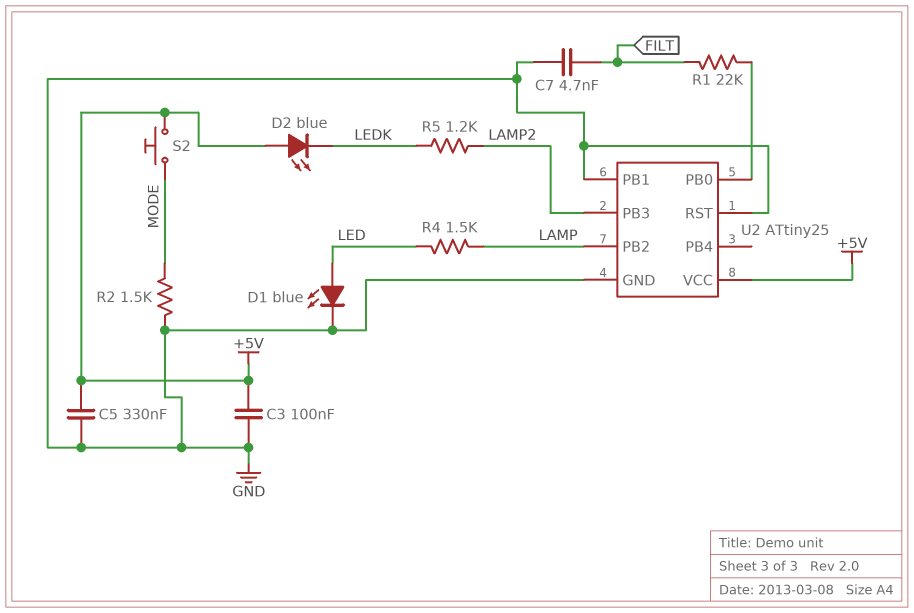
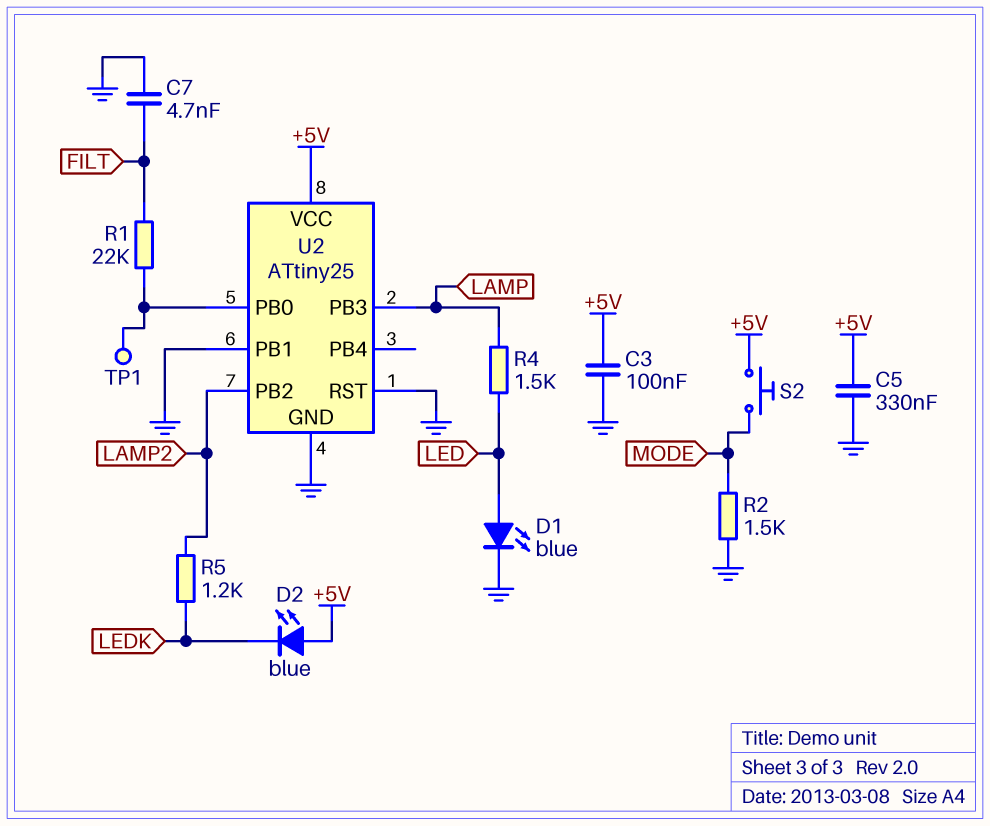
TP1: none -> test point (U2/PB0)
U2 pin PB2: LAMP -> LAMP2
U2 pin PB3: LAMP2 -> LAMP

